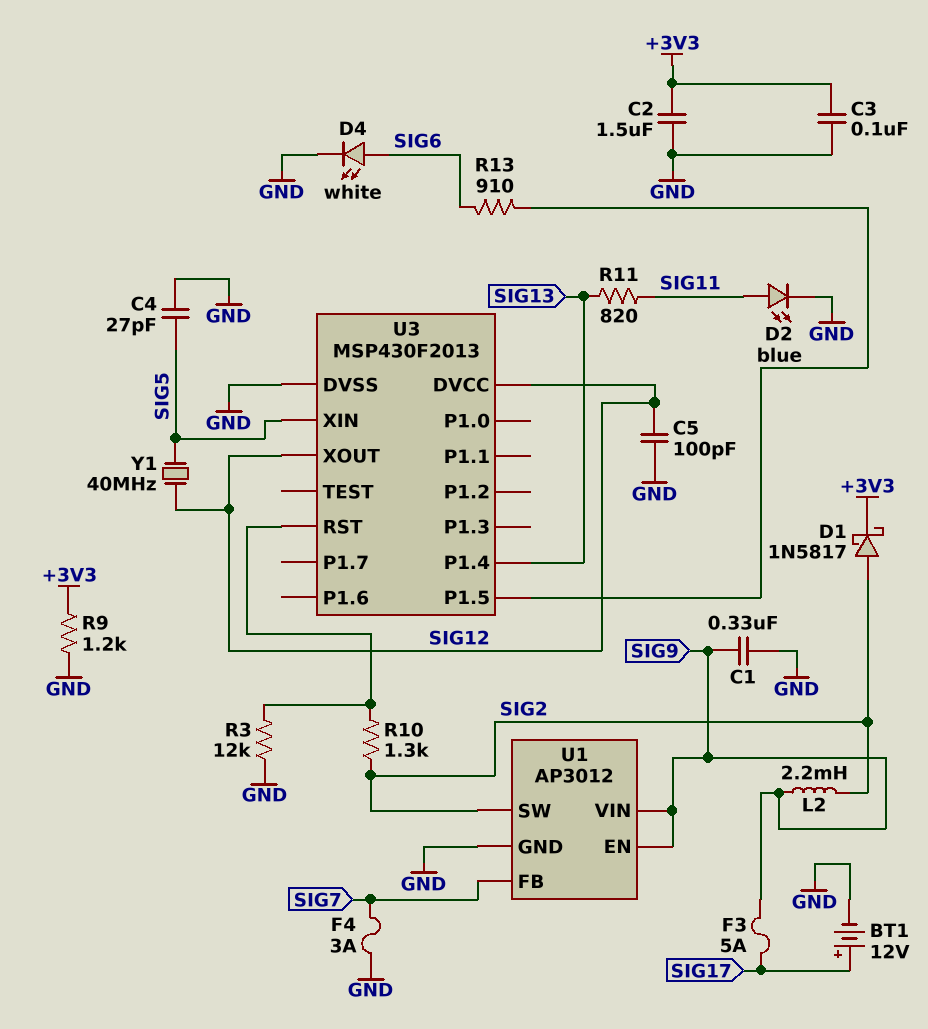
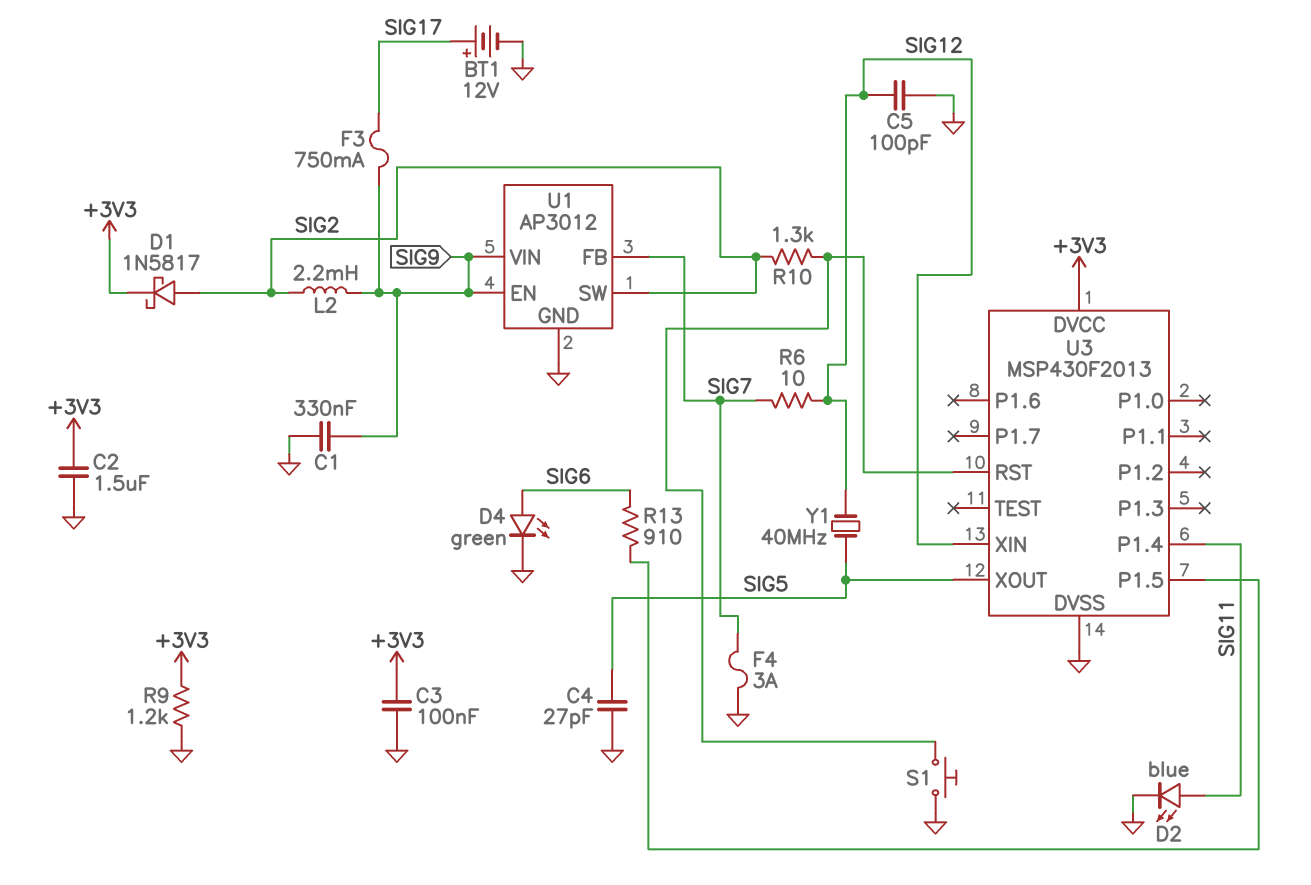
D4: LED white (A SIG6, K GND) -> LED green (A SIG6, K GND)
F3: 5A (SIG9, SIG17) -> 750mA (SIG9, SIG17)
R3: 12k (GND, U3/RST) -> none
R6: none -> 10 (SIG7, SIG12)
R11: 820 (SIG11, SIG13) -> none
S1: none -> button (GND, U3/RST)
U3 pin DVCC: SIG12 -> +3V3
U3 pin P1.4: SIG13 -> SIG11
U3 pin XIN: SIG5 -> SIG12
U3 pin XOUT: SIG12 -> SIG5

